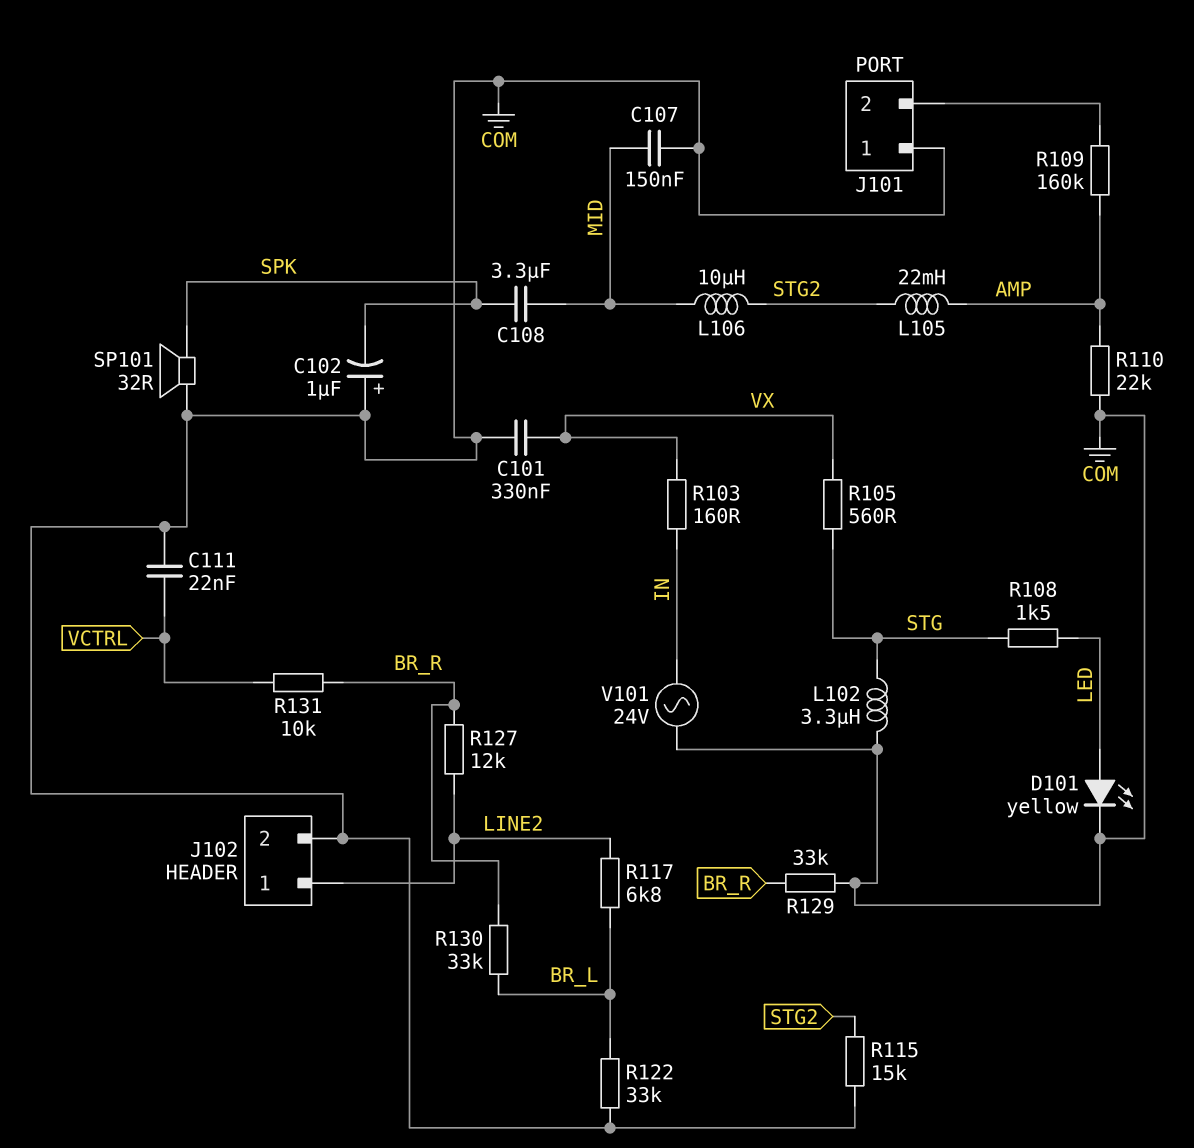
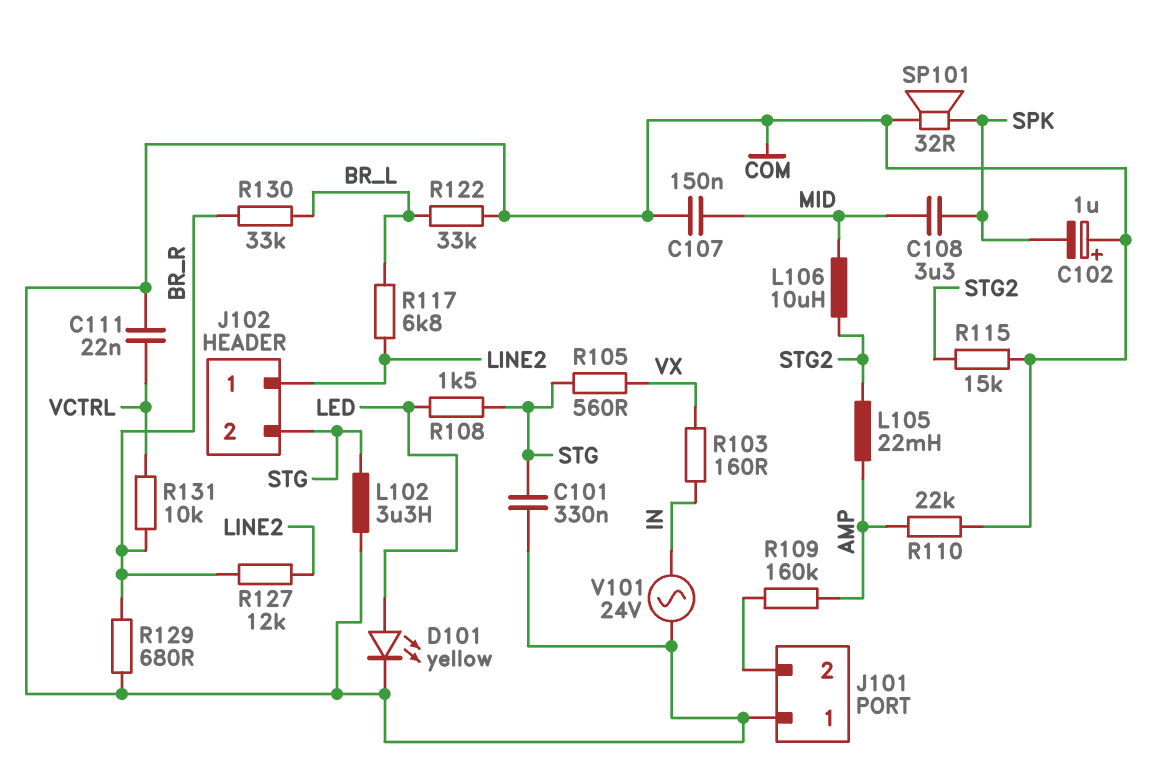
C101: 330nF (COM, VX) -> 330nF (COM, STG)
J102 pin 2: COM -> STG
R129: 33k (BR_R, COM) -> 680 (BR_R, COM)

